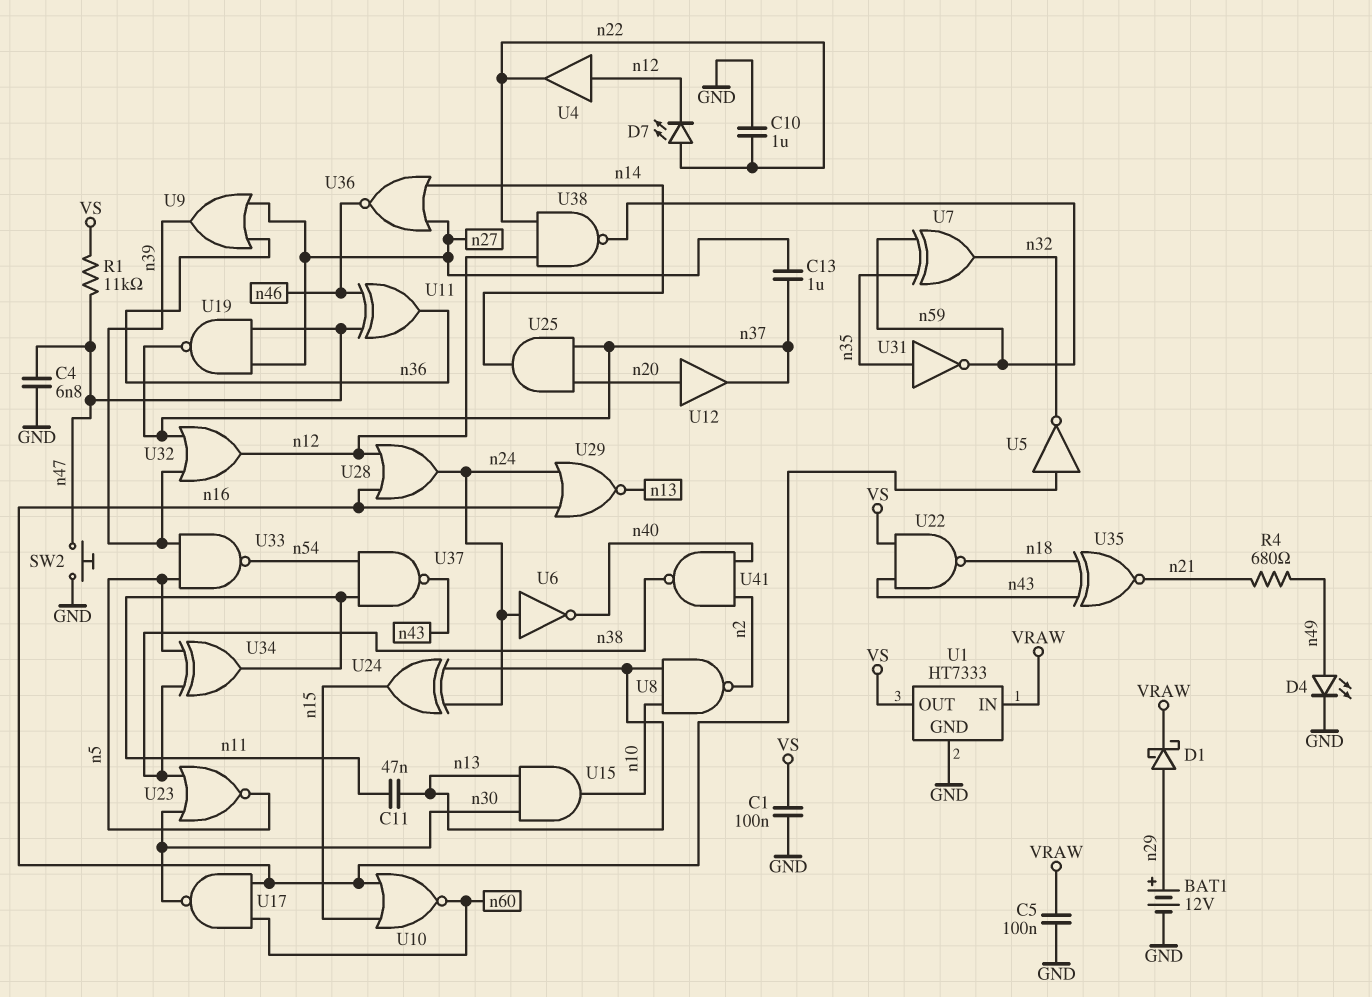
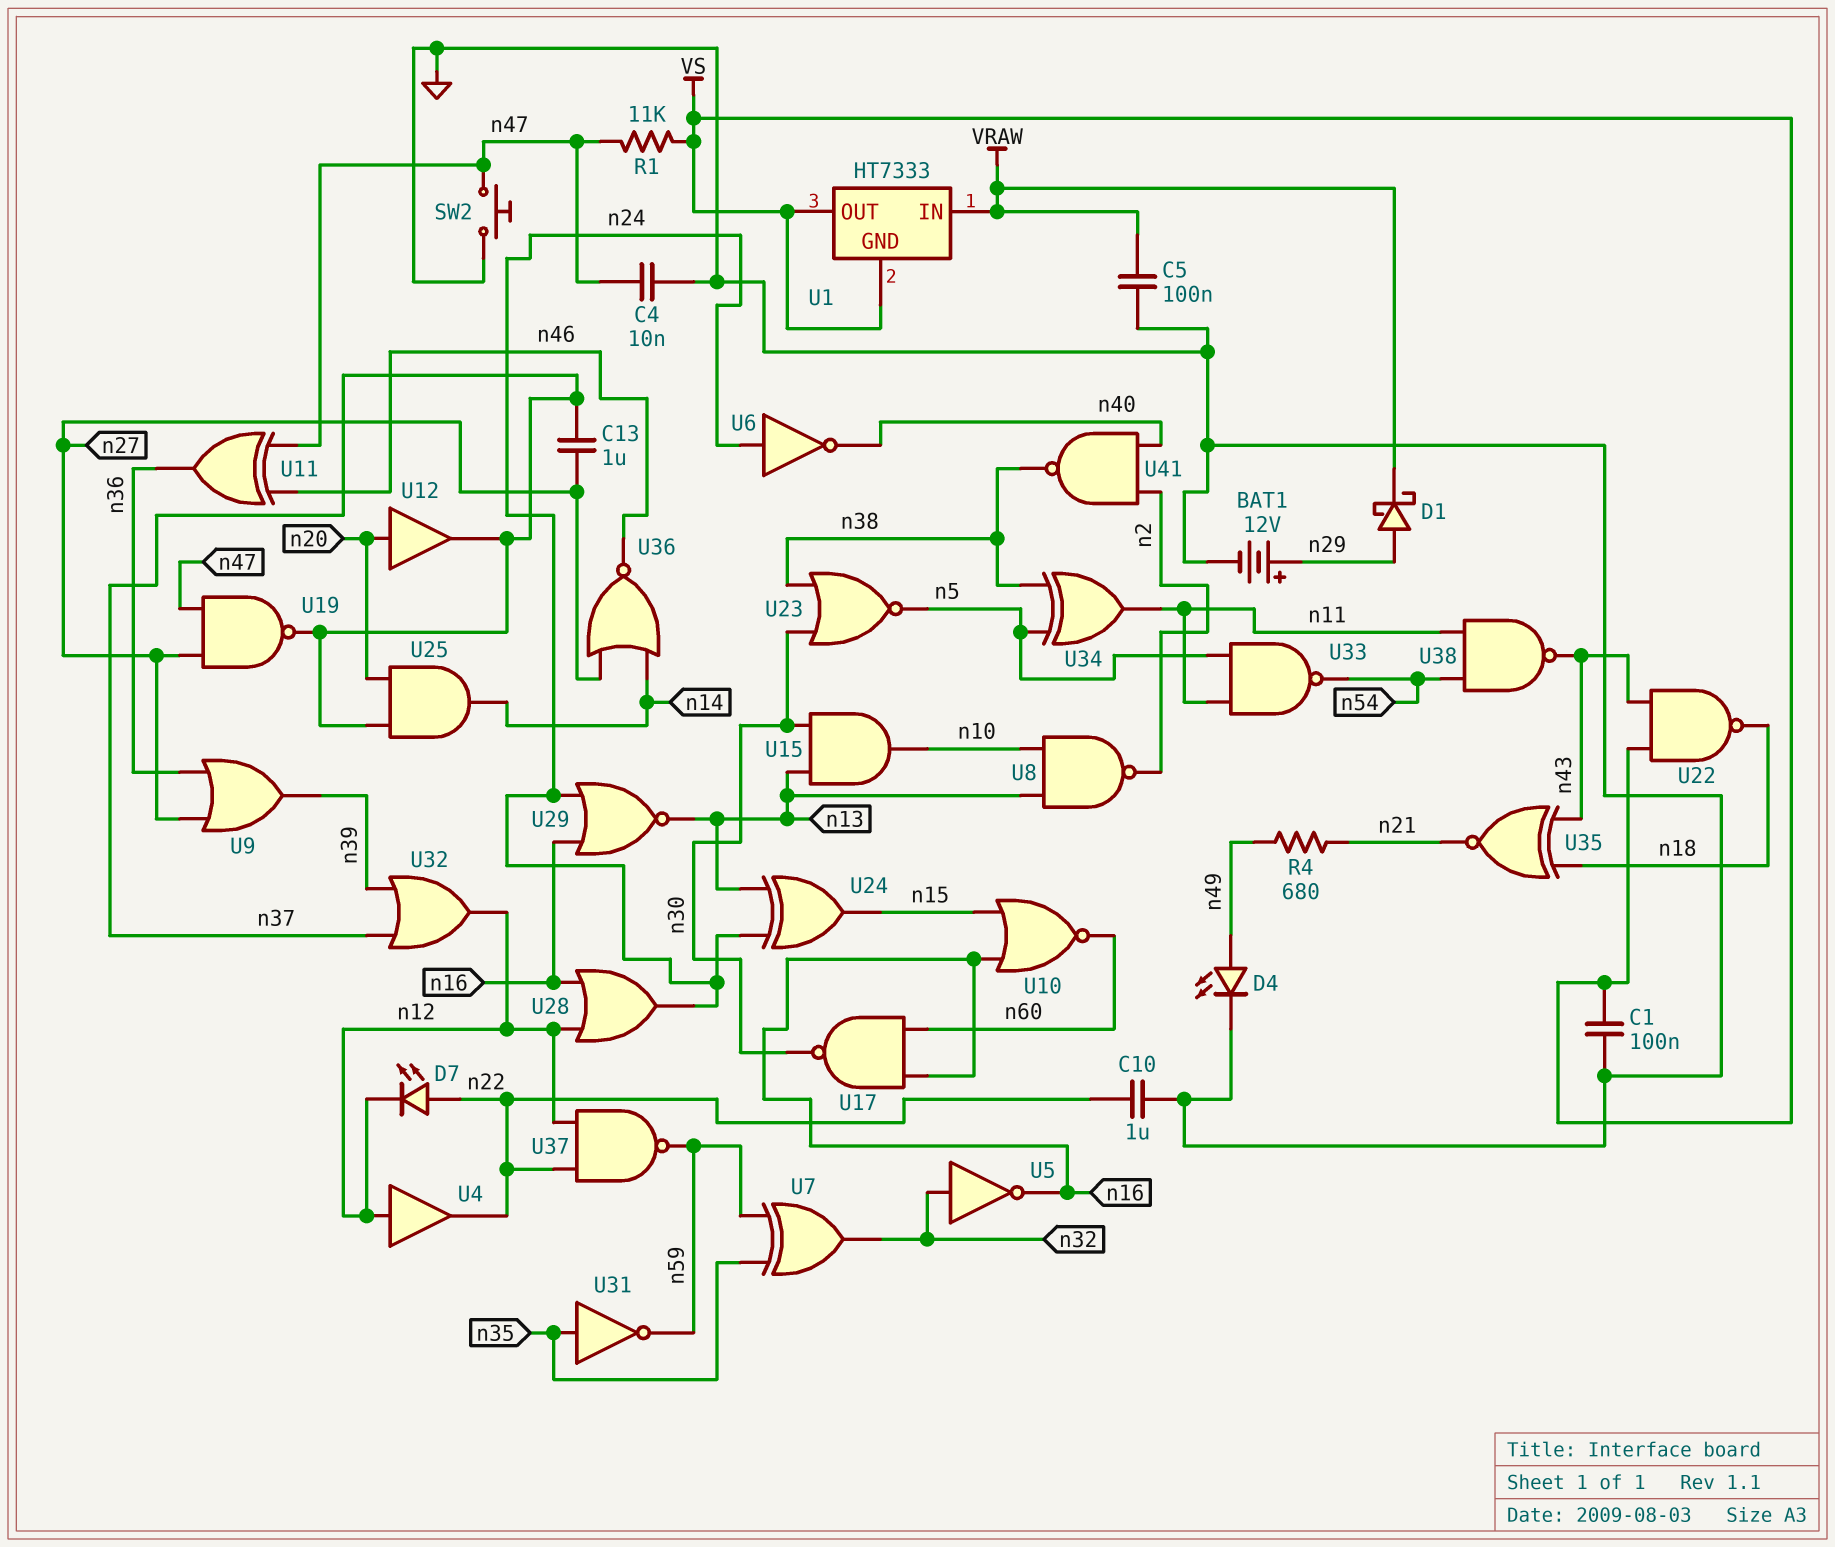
C4: 6.8nF (GND, n47) -> 10nF (GND, n47)
C11: 47nF (n11, n13) -> none
U1 pin GND: GND -> VS
U5: NOT (in n16, out n32) -> NOT (in n32, out n16)
U33: NAND (in n5, in n39, out n54) -> NAND (in n5, in n11, out n54)
U37: NAND (in n11, in n54, out n43) -> NAND (in n12, in n22, out n59)
U38: NAND (in n12, in n22, out n59) -> NAND (in n11, in n54, out n43)

